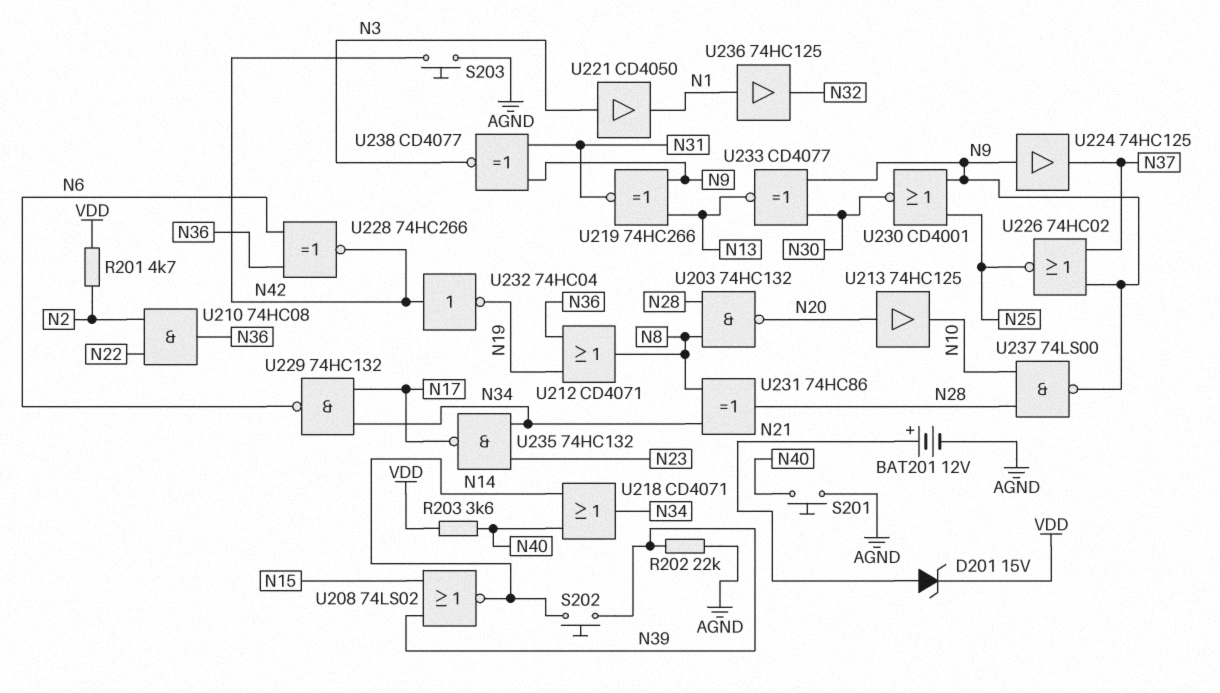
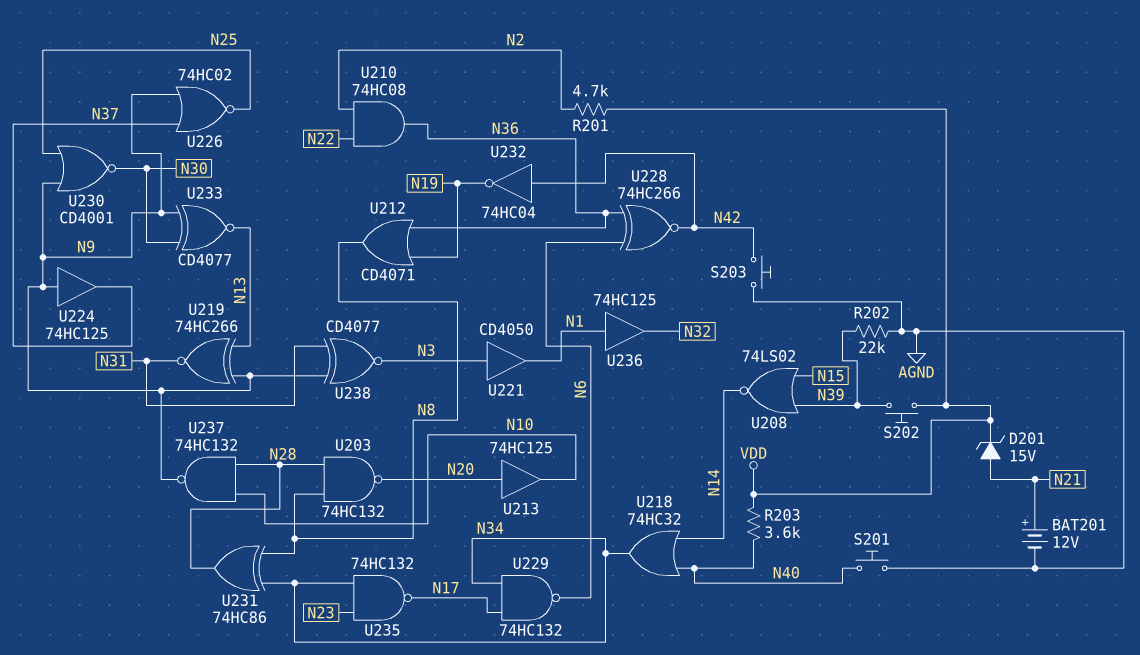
S202: button (N14, N39) -> button (N39, VDD)
U218: OR CD4071 (in N14, in N40, out N34) -> OR 74HC32 (in N14, in N40, out N34)
U237: NAND 74LS00 (in N10, in N28, out N9) -> NAND 74HC132 (in N10, in N28, out N9)

